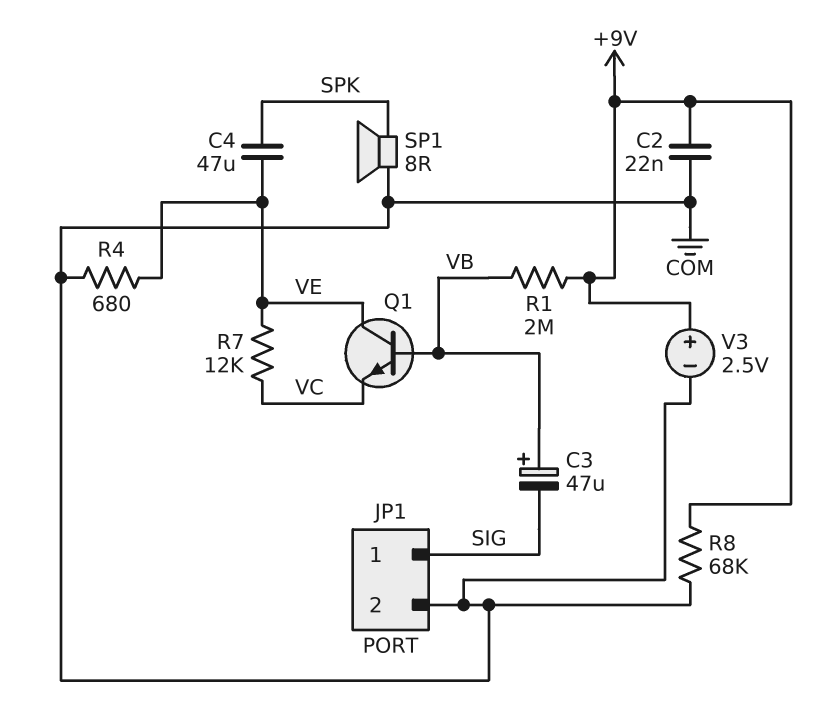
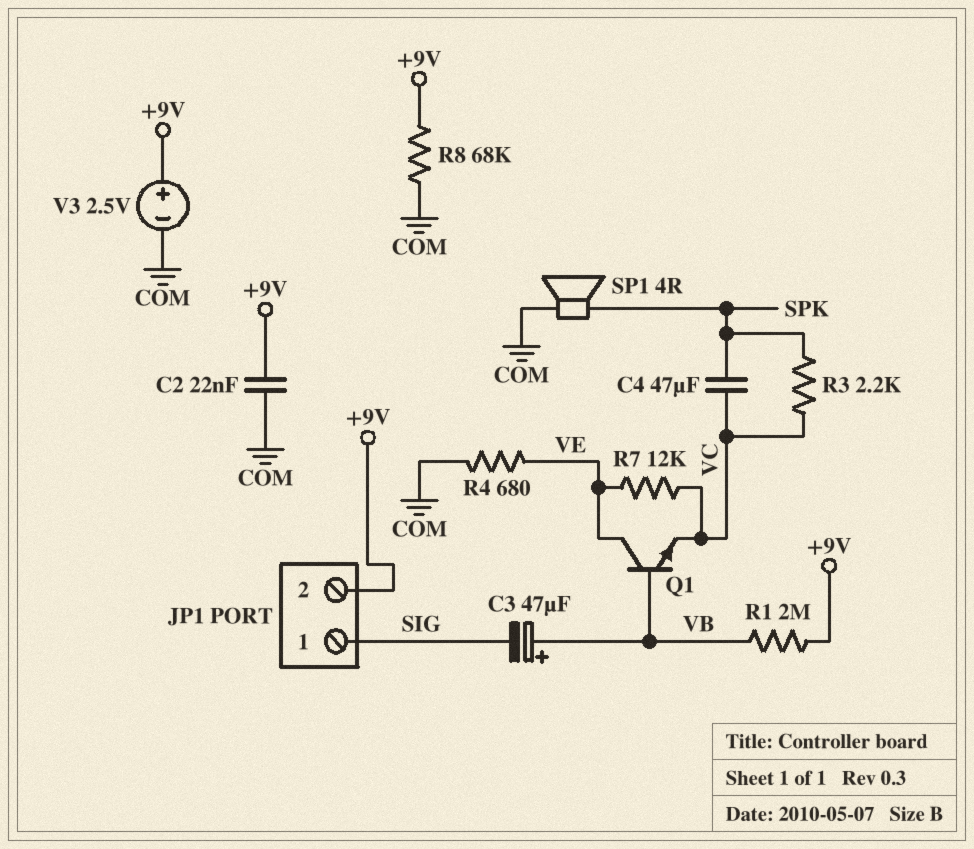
C4: 47uF (SPK, VE) -> 47uF (SPK, VC)
JP1 pin 2: COM -> +9V
R3: none -> 2.2k (SPK, VC)
SP1: speaker 8R (COM, SPK) -> speaker 4R (COM, SPK)

